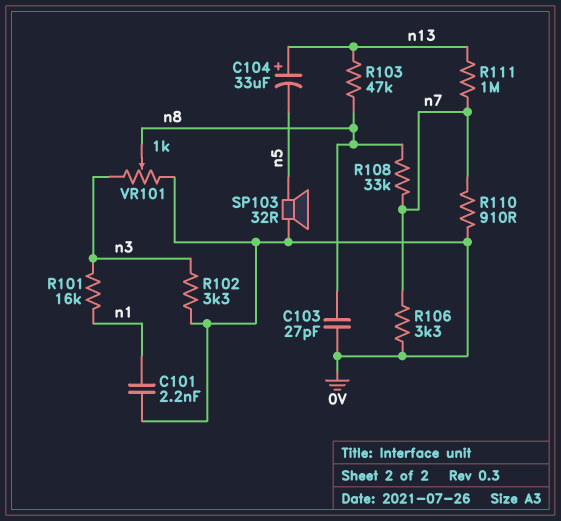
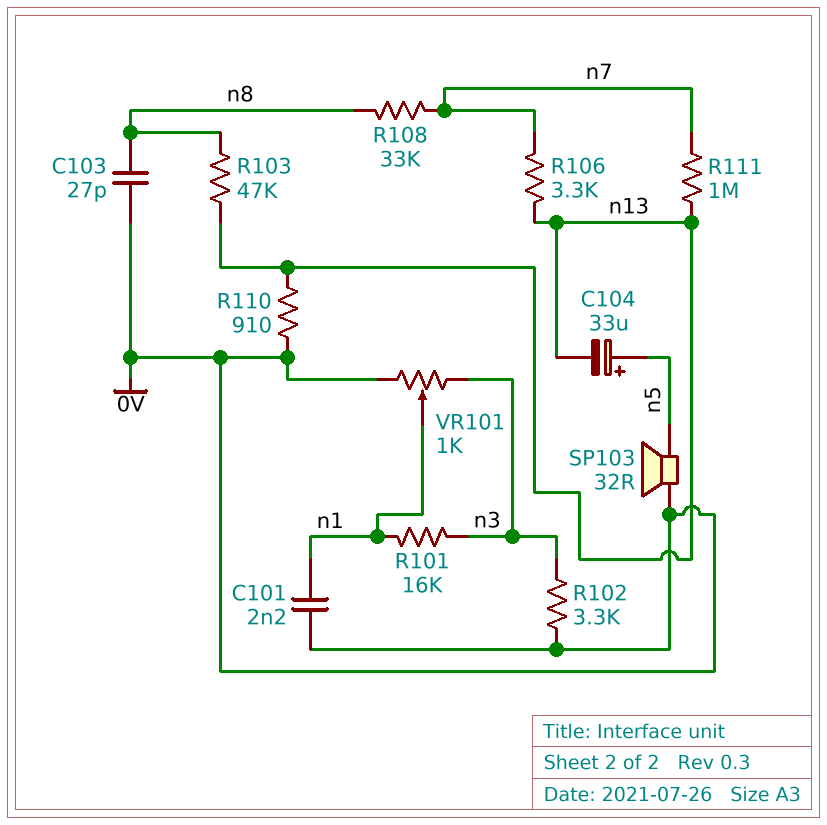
C104: 33uF (plus n13, minus n5) -> 33uF (plus n5, minus n13)
R106: 3.3k (0V, n7) -> 3.3k (n7, n13)
R110: 910 (0V, n7) -> 910 (0V, n13)
VR101: 1k (0V, n3, wiper n8) -> 1k (0V, n3, wiper n1)

